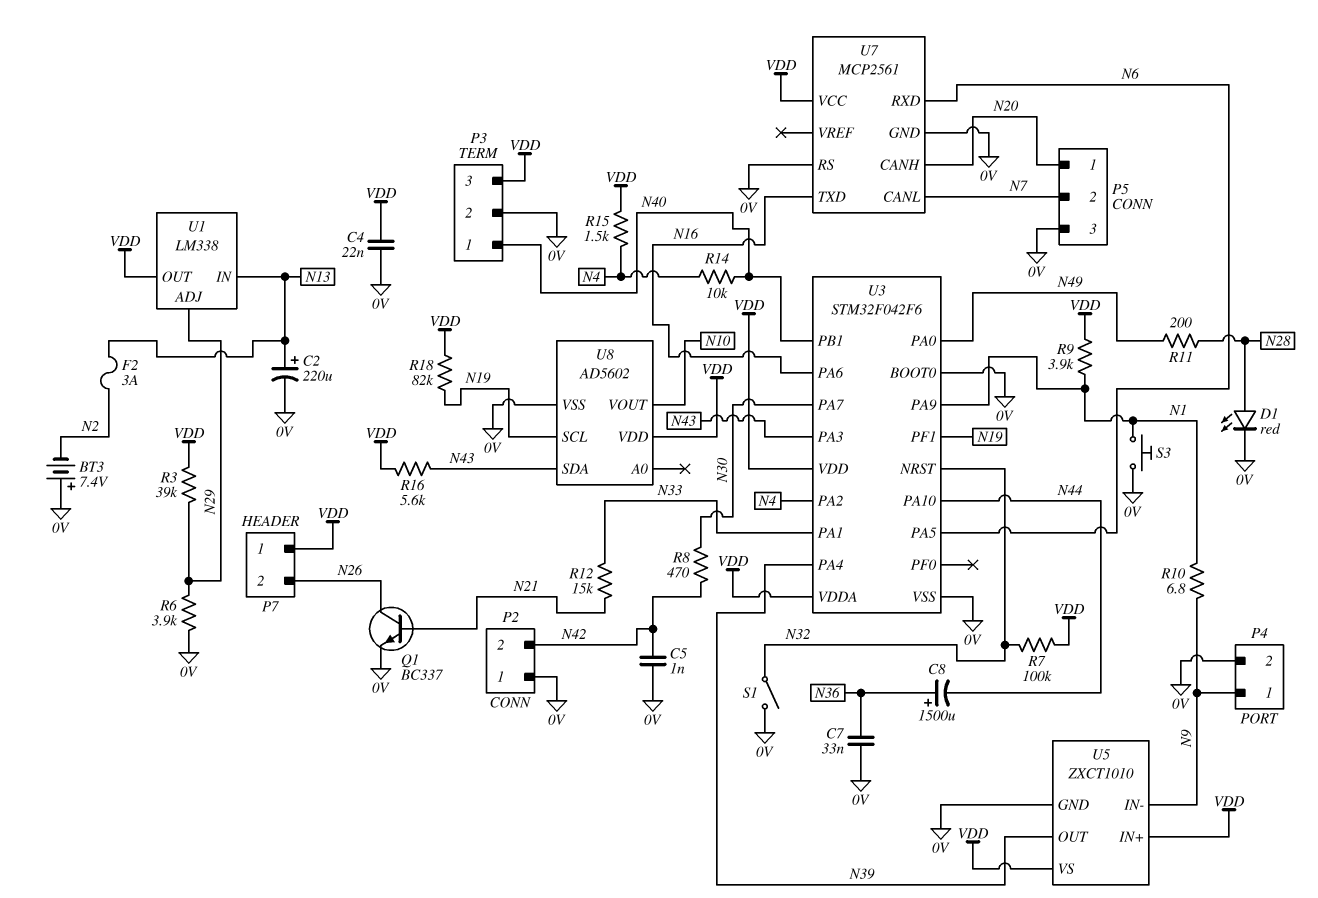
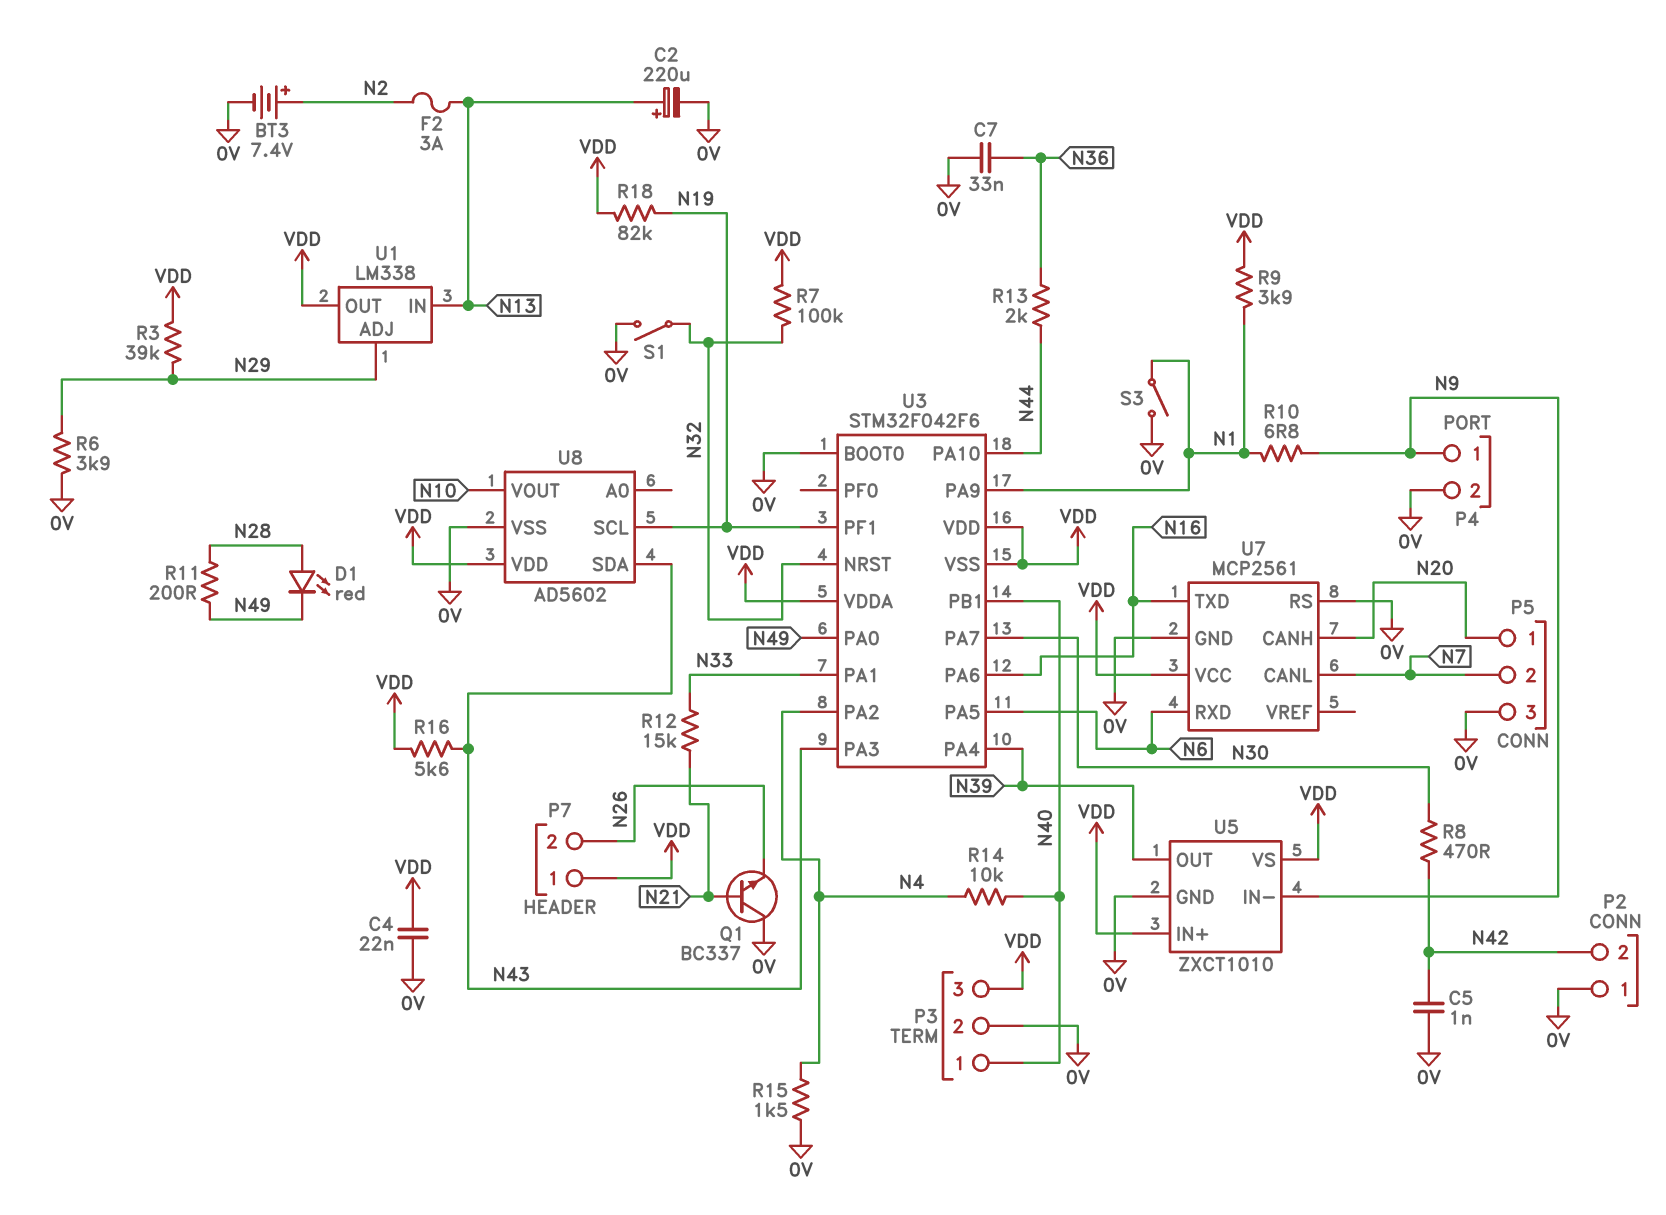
BT3: 7.4V (plus 0V, minus N2) -> 7.4V (plus N2, minus 0V)
C8: 1500uF (plus N36, minus N44) -> none
D1: LED red (A N28, K 0V) -> LED red (A N28, K N49)
Q1: NPN BC337 (B N21, C N26, E 0V) -> NPN BC337 (B N21, C 0V, E N26)
R13: none -> 2k (N36, N44)
R15: 1.5k (N4, VDD) -> 1.5k (0V, N4)
S3: button (0V, N1) -> switch (0V, N1)
U3 pin VSS: 0V -> VDD

